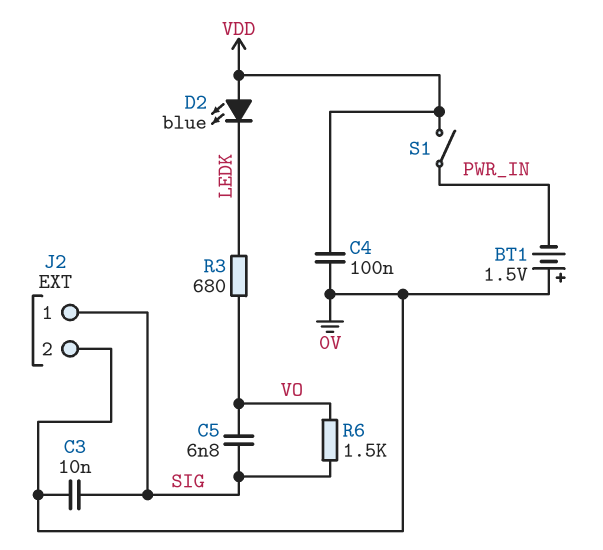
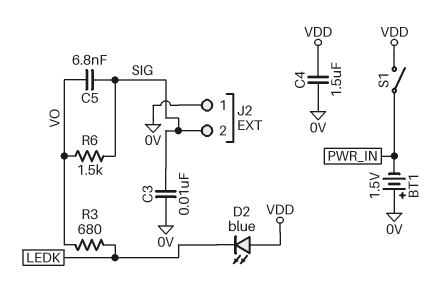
C4: 100nF (0V, VDD) -> 1.5uF (0V, VDD)
J2 pin 1: SIG -> 0V
J2 pin 2: 0V -> SIG

